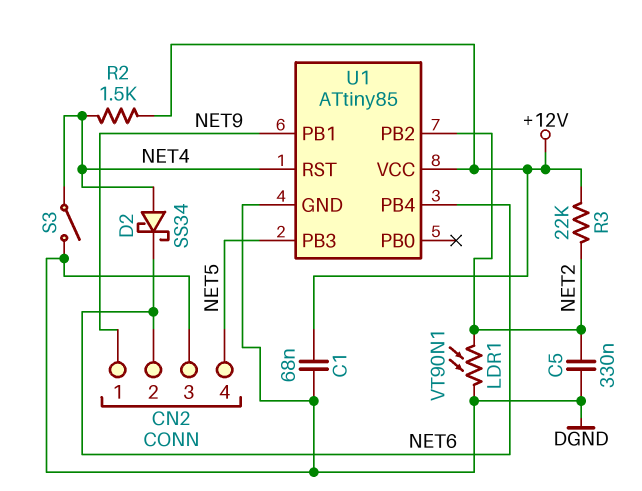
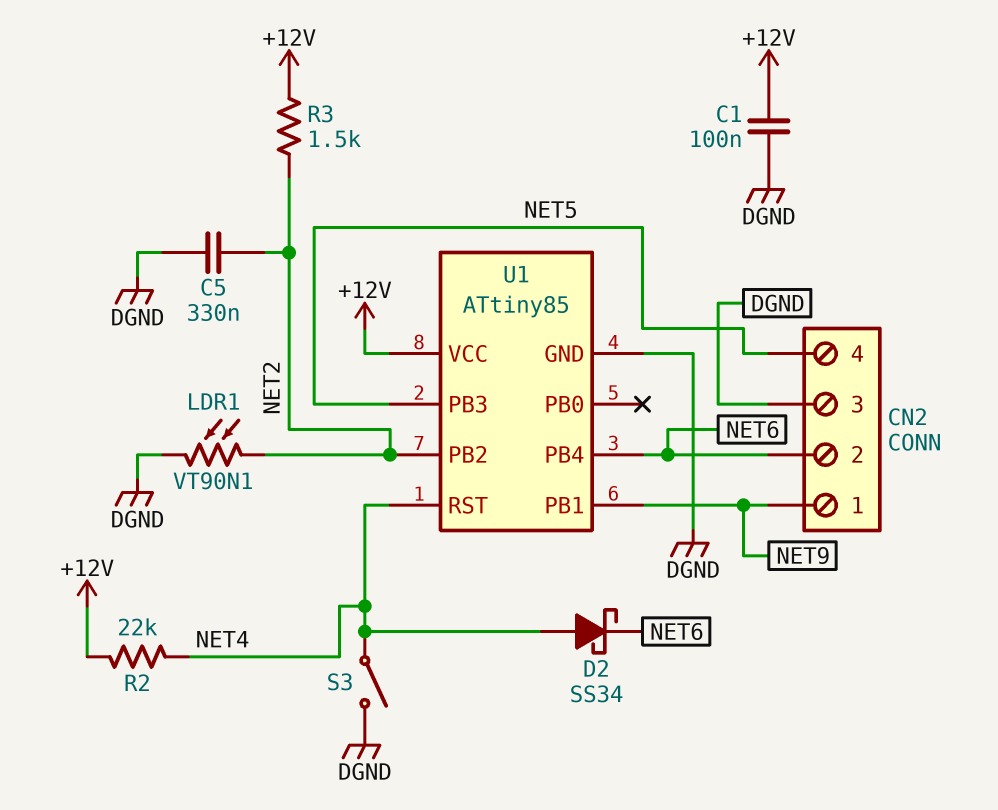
C1: 68nF (+12V, DGND) -> 100nF (+12V, DGND)
R2: 1.5k (+12V, NET4) -> 22k (+12V, NET4)
R3: 22k (+12V, NET2) -> 1.5k (+12V, NET2)

